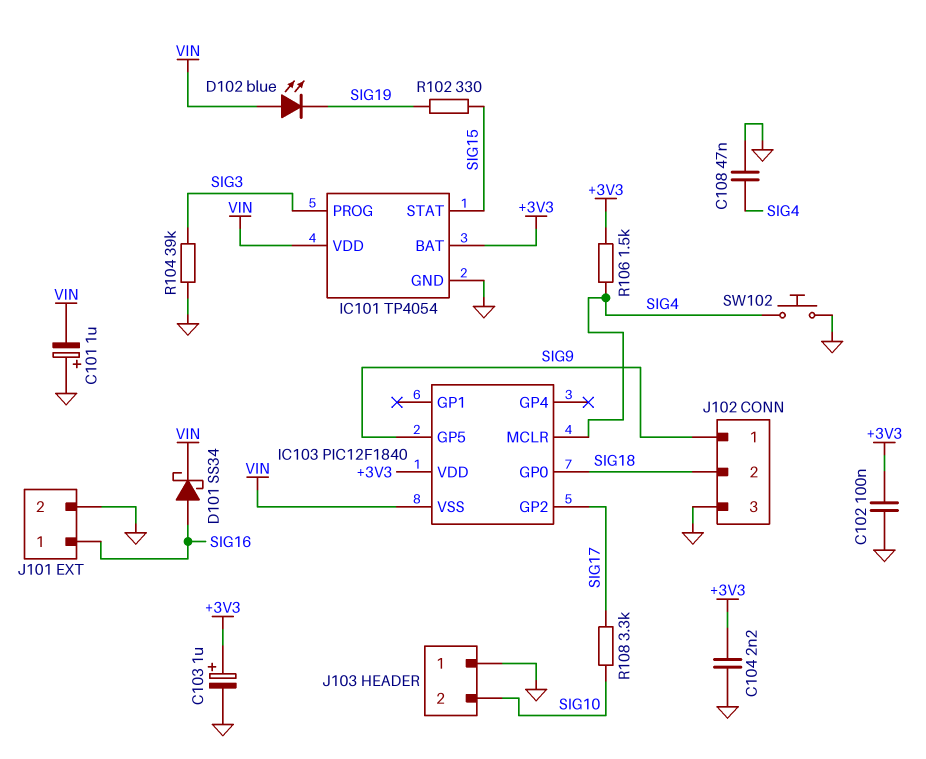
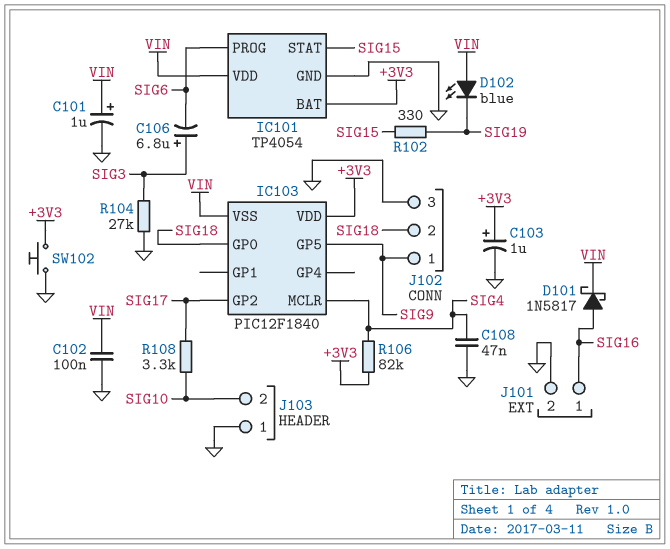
C101: 1uF (plus GND, minus VIN) -> 1uF (plus VIN, minus GND)
C102: 100nF (+3V3, GND) -> 100nF (GND, VIN)
C104: 2.2nF (+3V3, GND) -> none
C106: none -> 6.8uF (plus SIG3, minus SIG6)
D101: schottky SS34 (A SIG16, K VIN) -> schottky 1N5817 (A SIG16, K VIN)
IC101 pin PROG: SIG3 -> SIG6
R104: 39k (GND, SIG3) -> 27k (GND, SIG3)
R106: 1.5k (+3V3, SIG4) -> 82k (+3V3, SIG4)
SW102: button (GND, SIG4) -> button (+3V3, GND)

